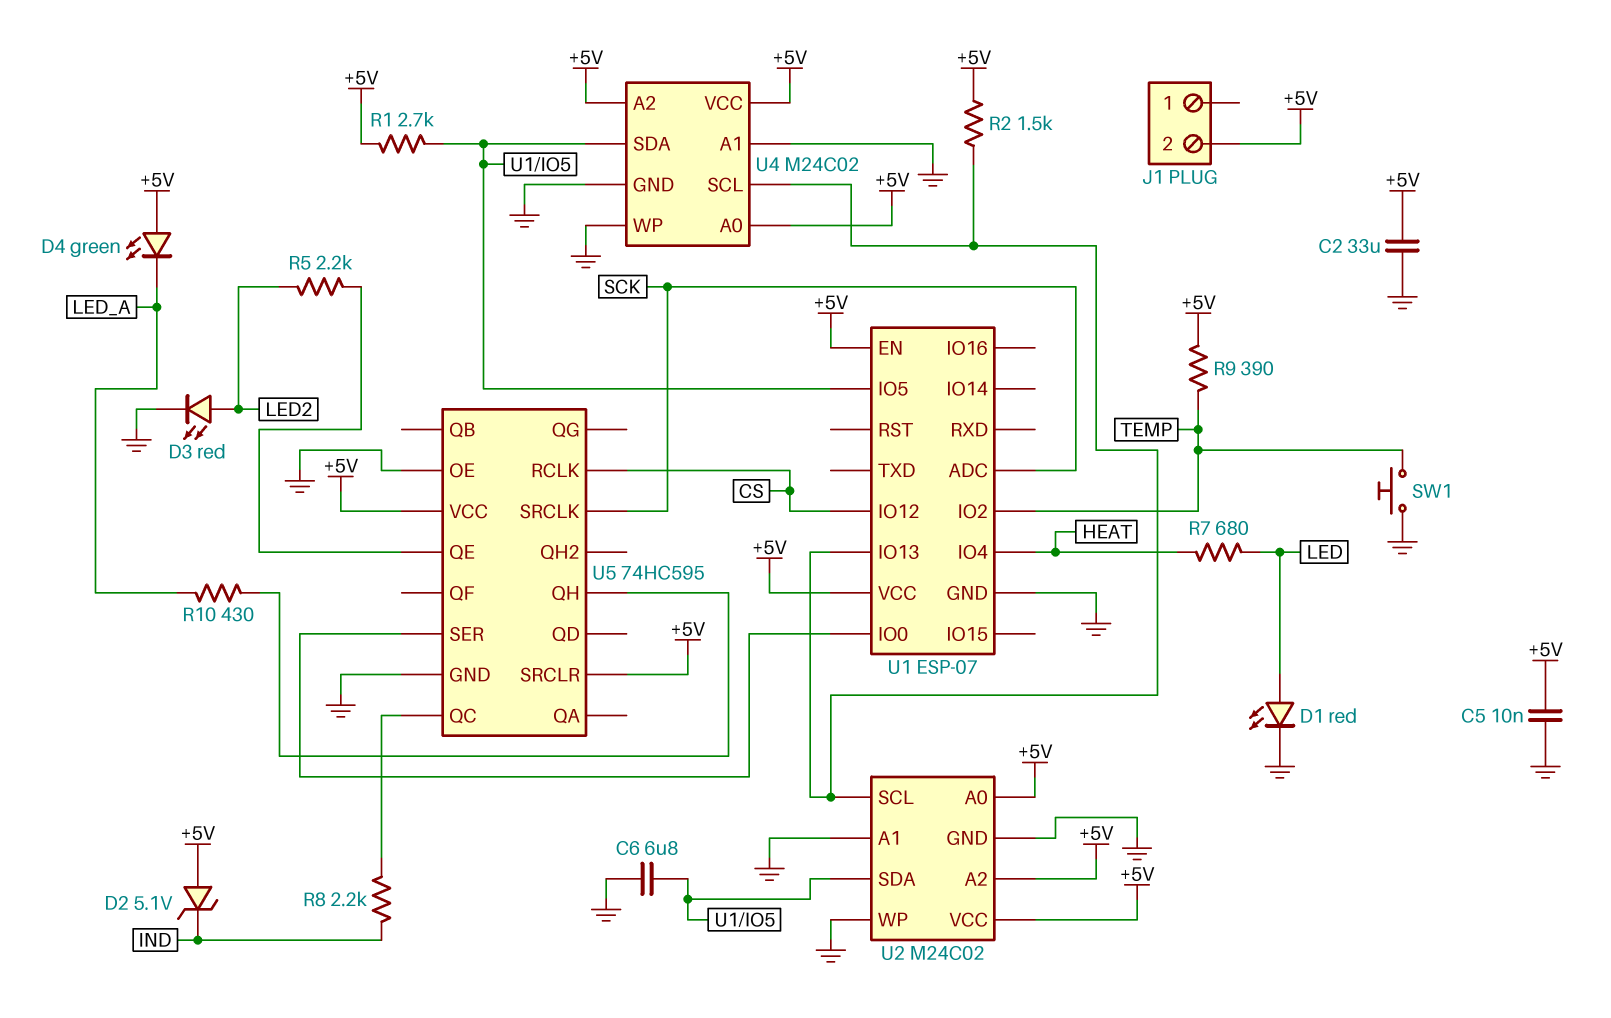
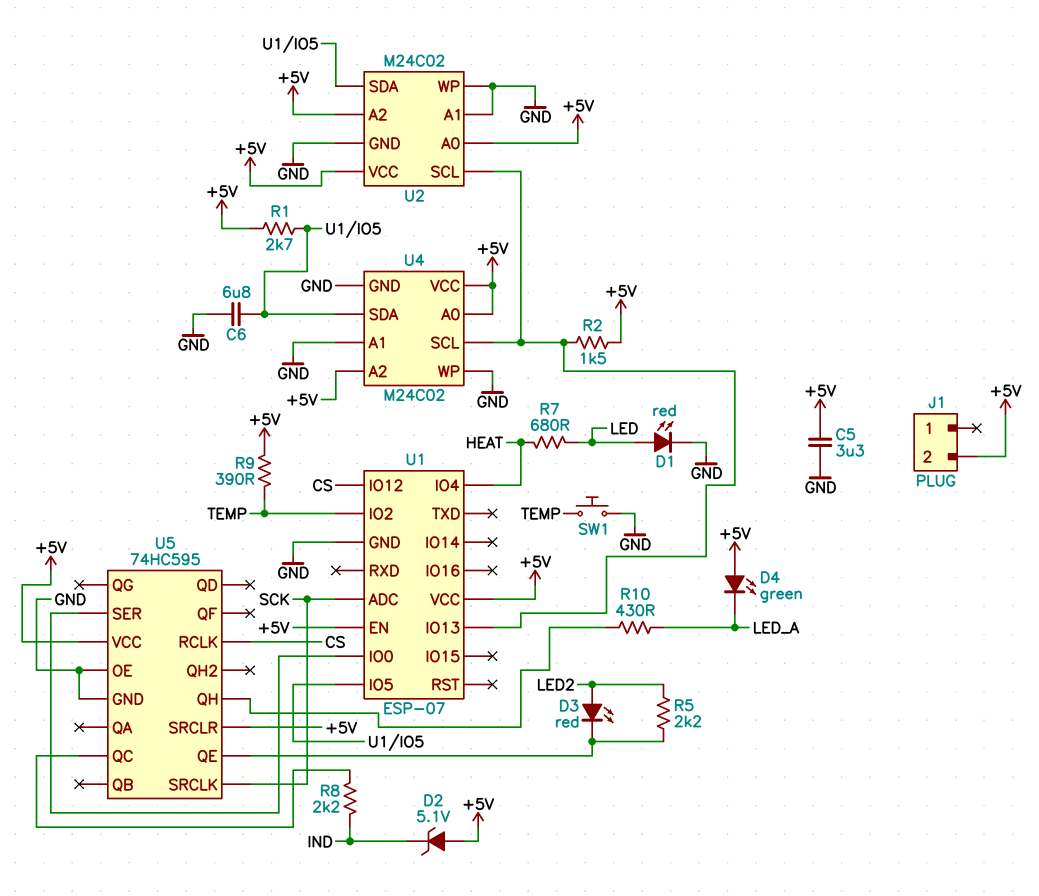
C2: 33uF (+5V, GND) -> none
C5: 10nF (+5V, GND) -> 3.3uF (+5V, GND)
D3: LED red (A LED2, K GND) -> LED red (A LED2, K U5/QE)

